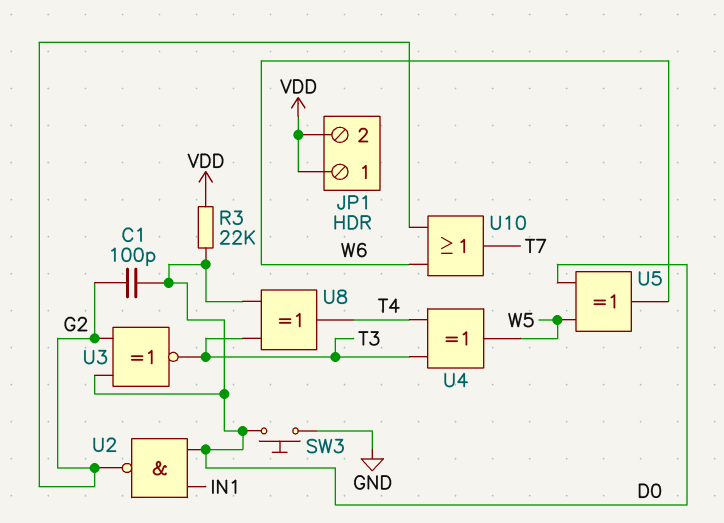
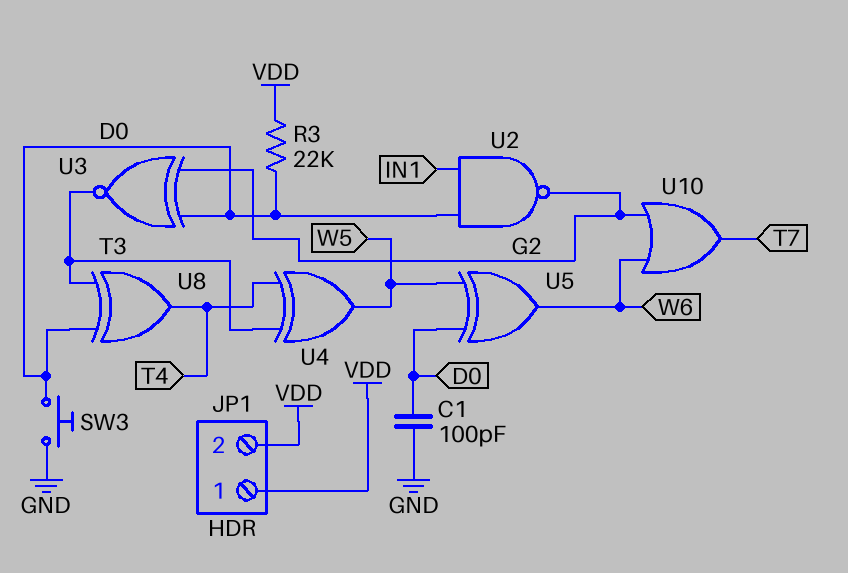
C1: 100pF (D0, G2) -> 100pF (D0, GND)

